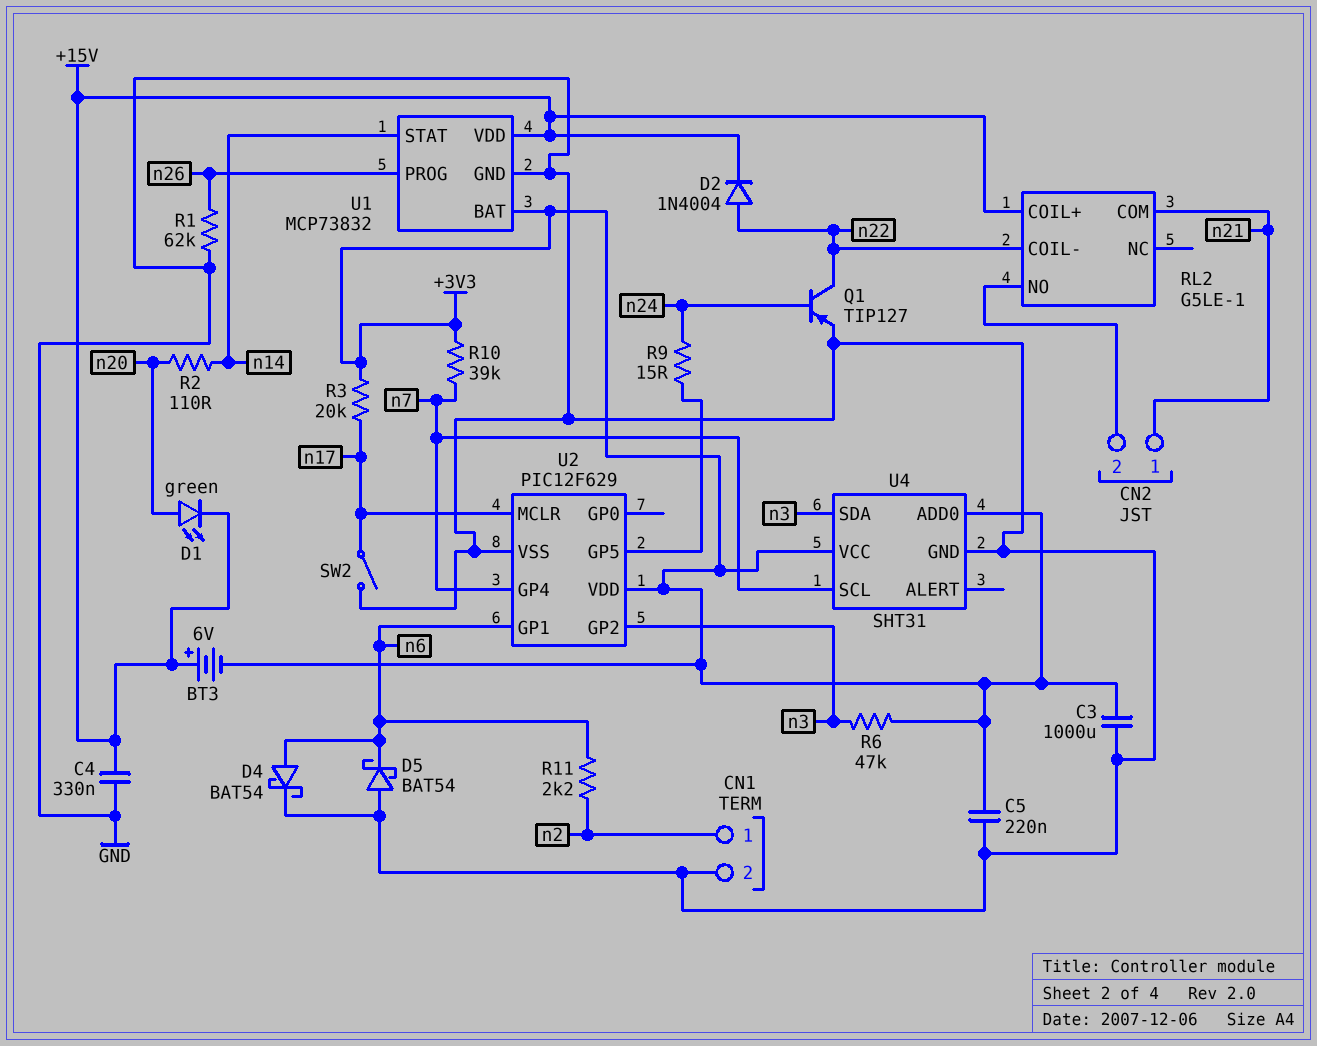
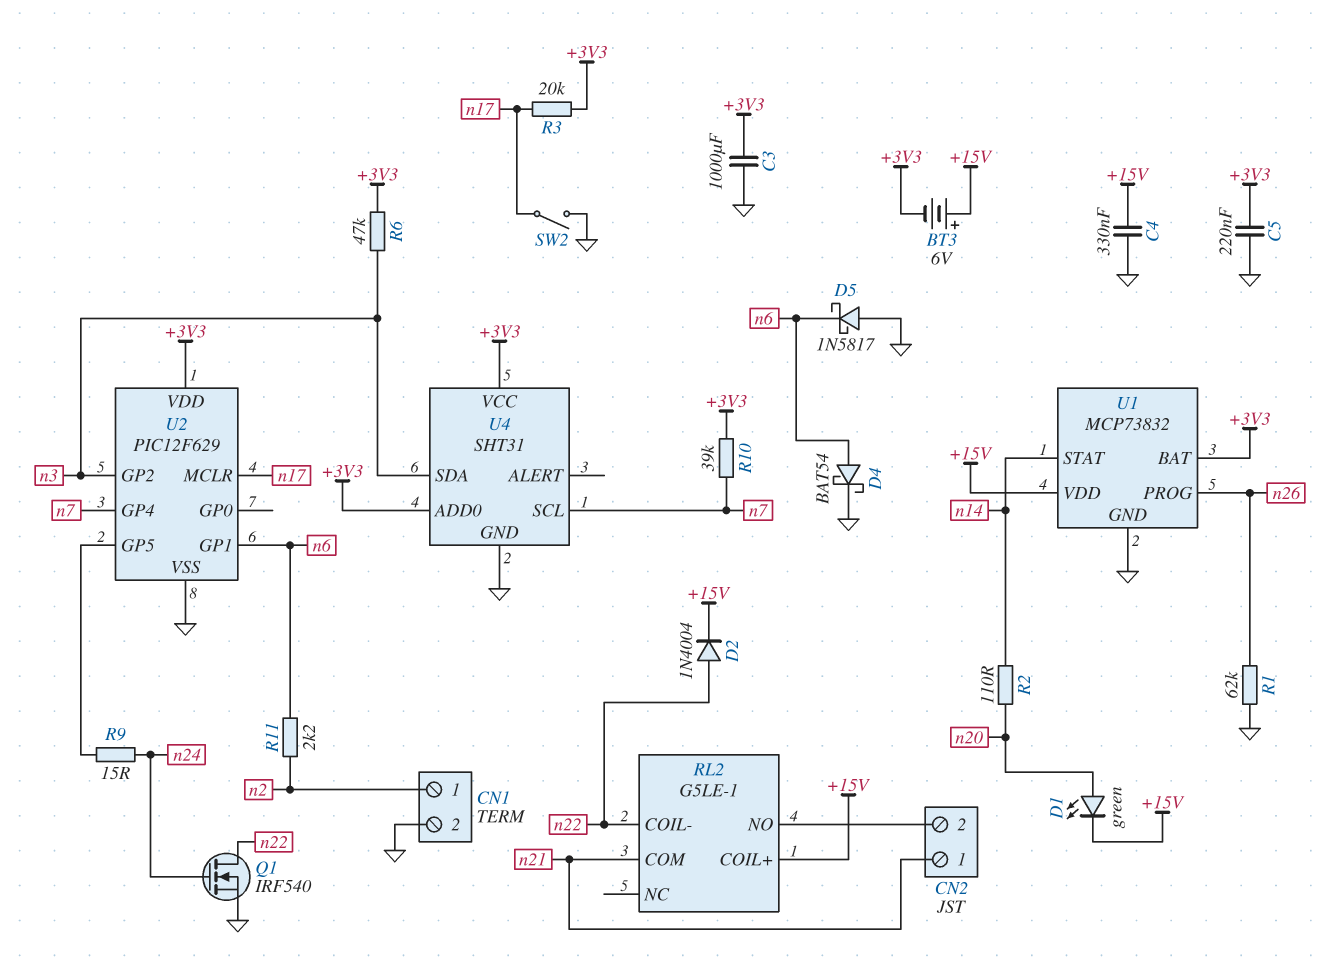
D5: schottky BAT54 (A GND, K n6) -> schottky 1N5817 (A GND, K n6)
Q1: PNP TIP127 (B n24, C n22, E GND) -> NMOS IRF540 (G n24, D n22, S GND)

